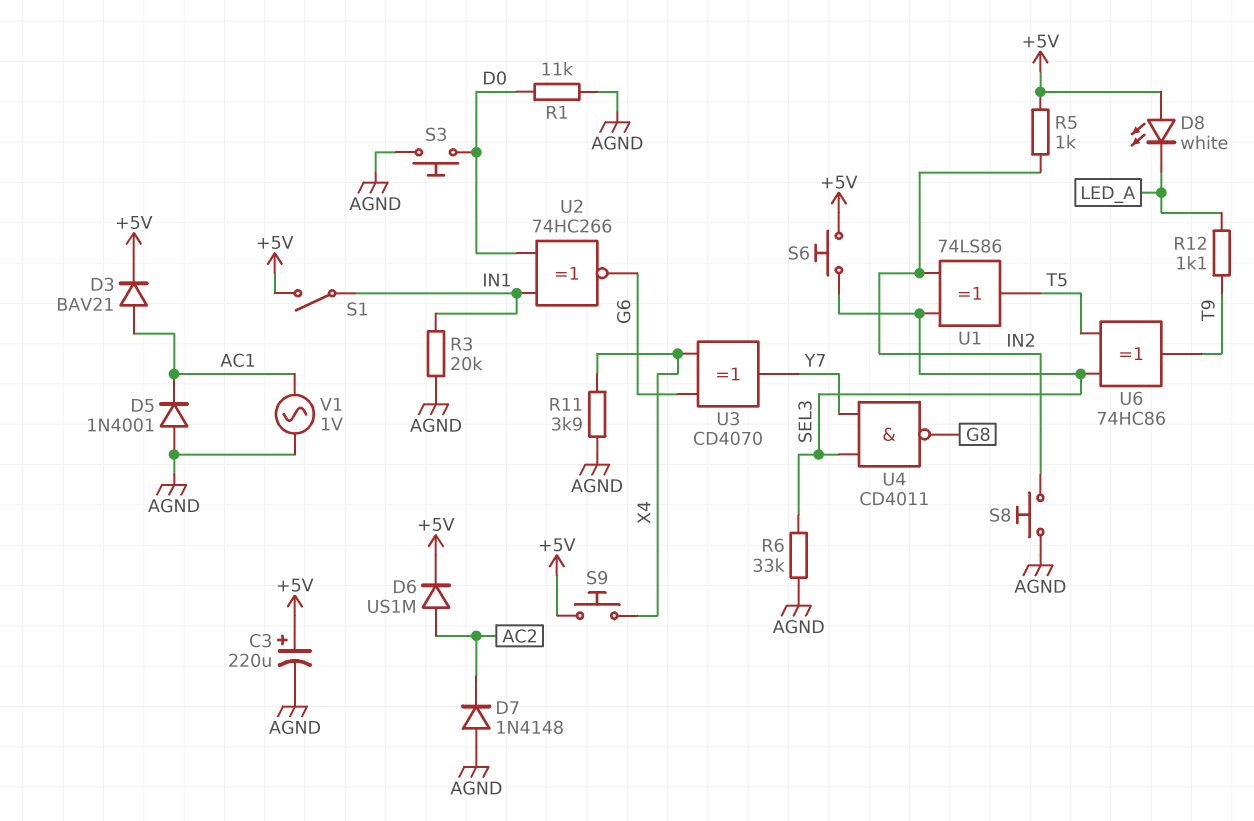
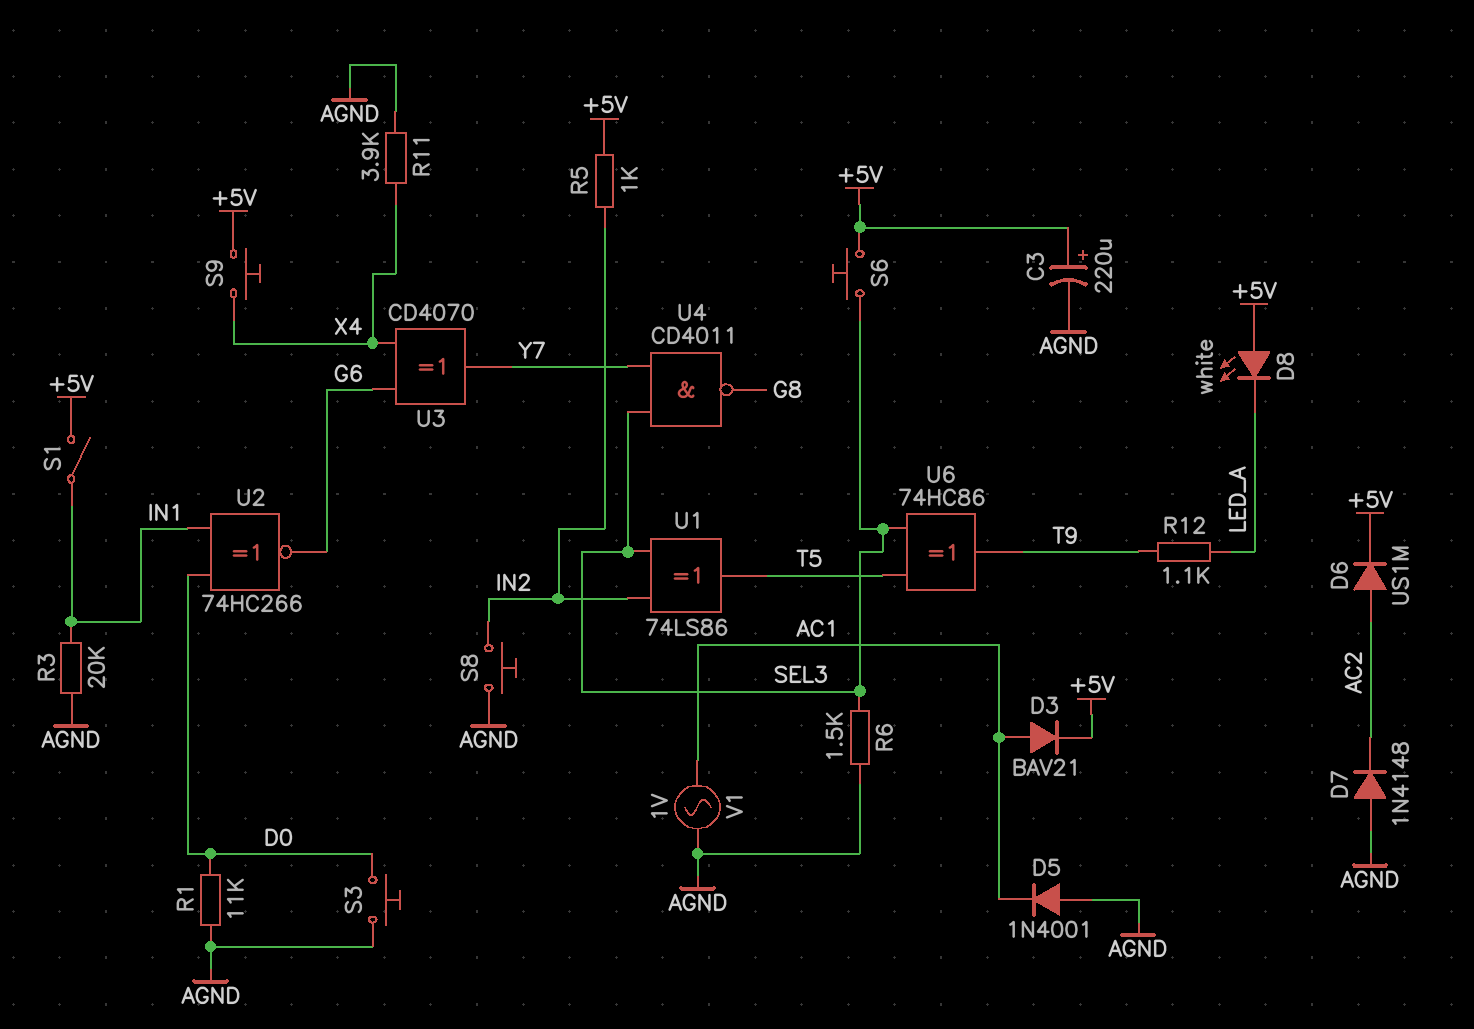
R6: 33k (AGND, SEL3) -> 1.5k (AGND, SEL3)

